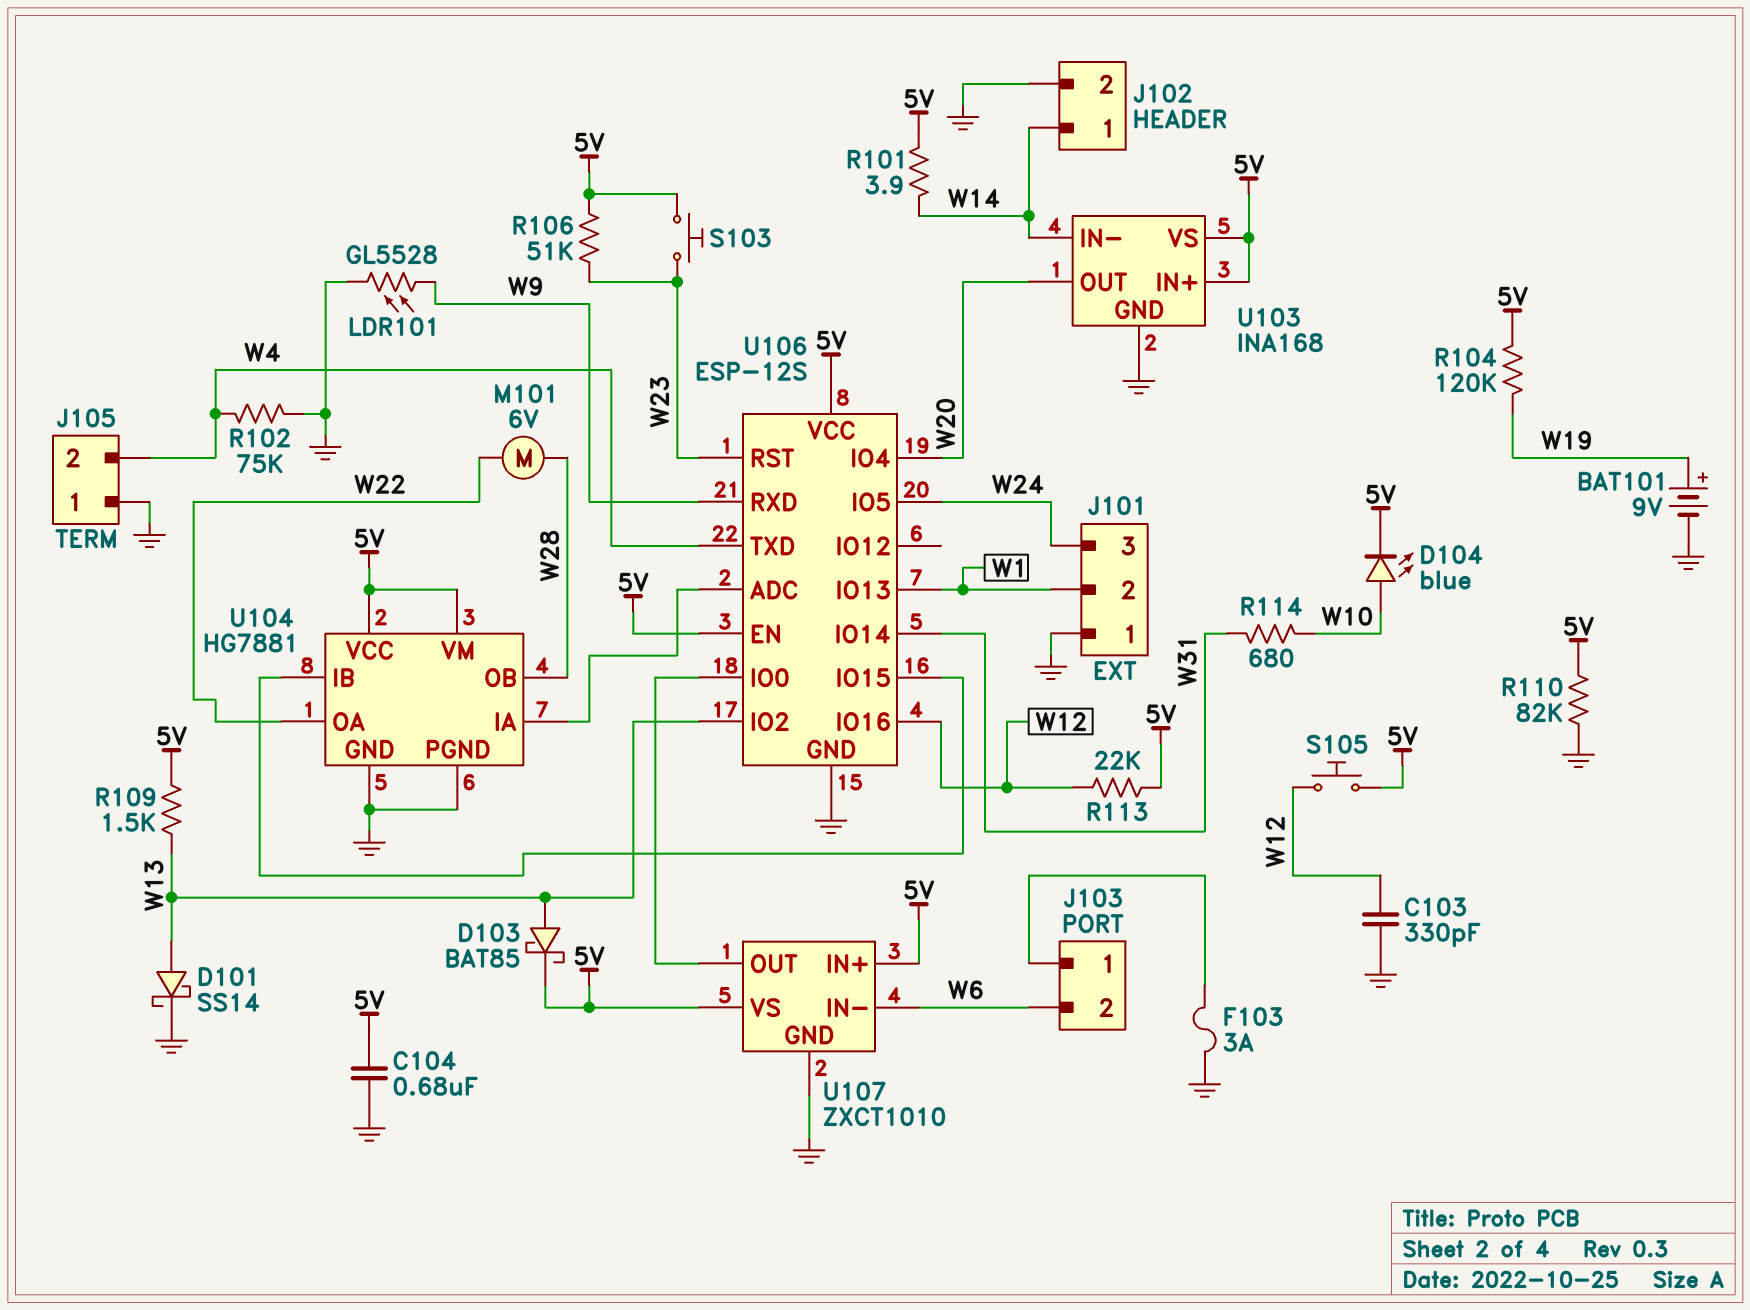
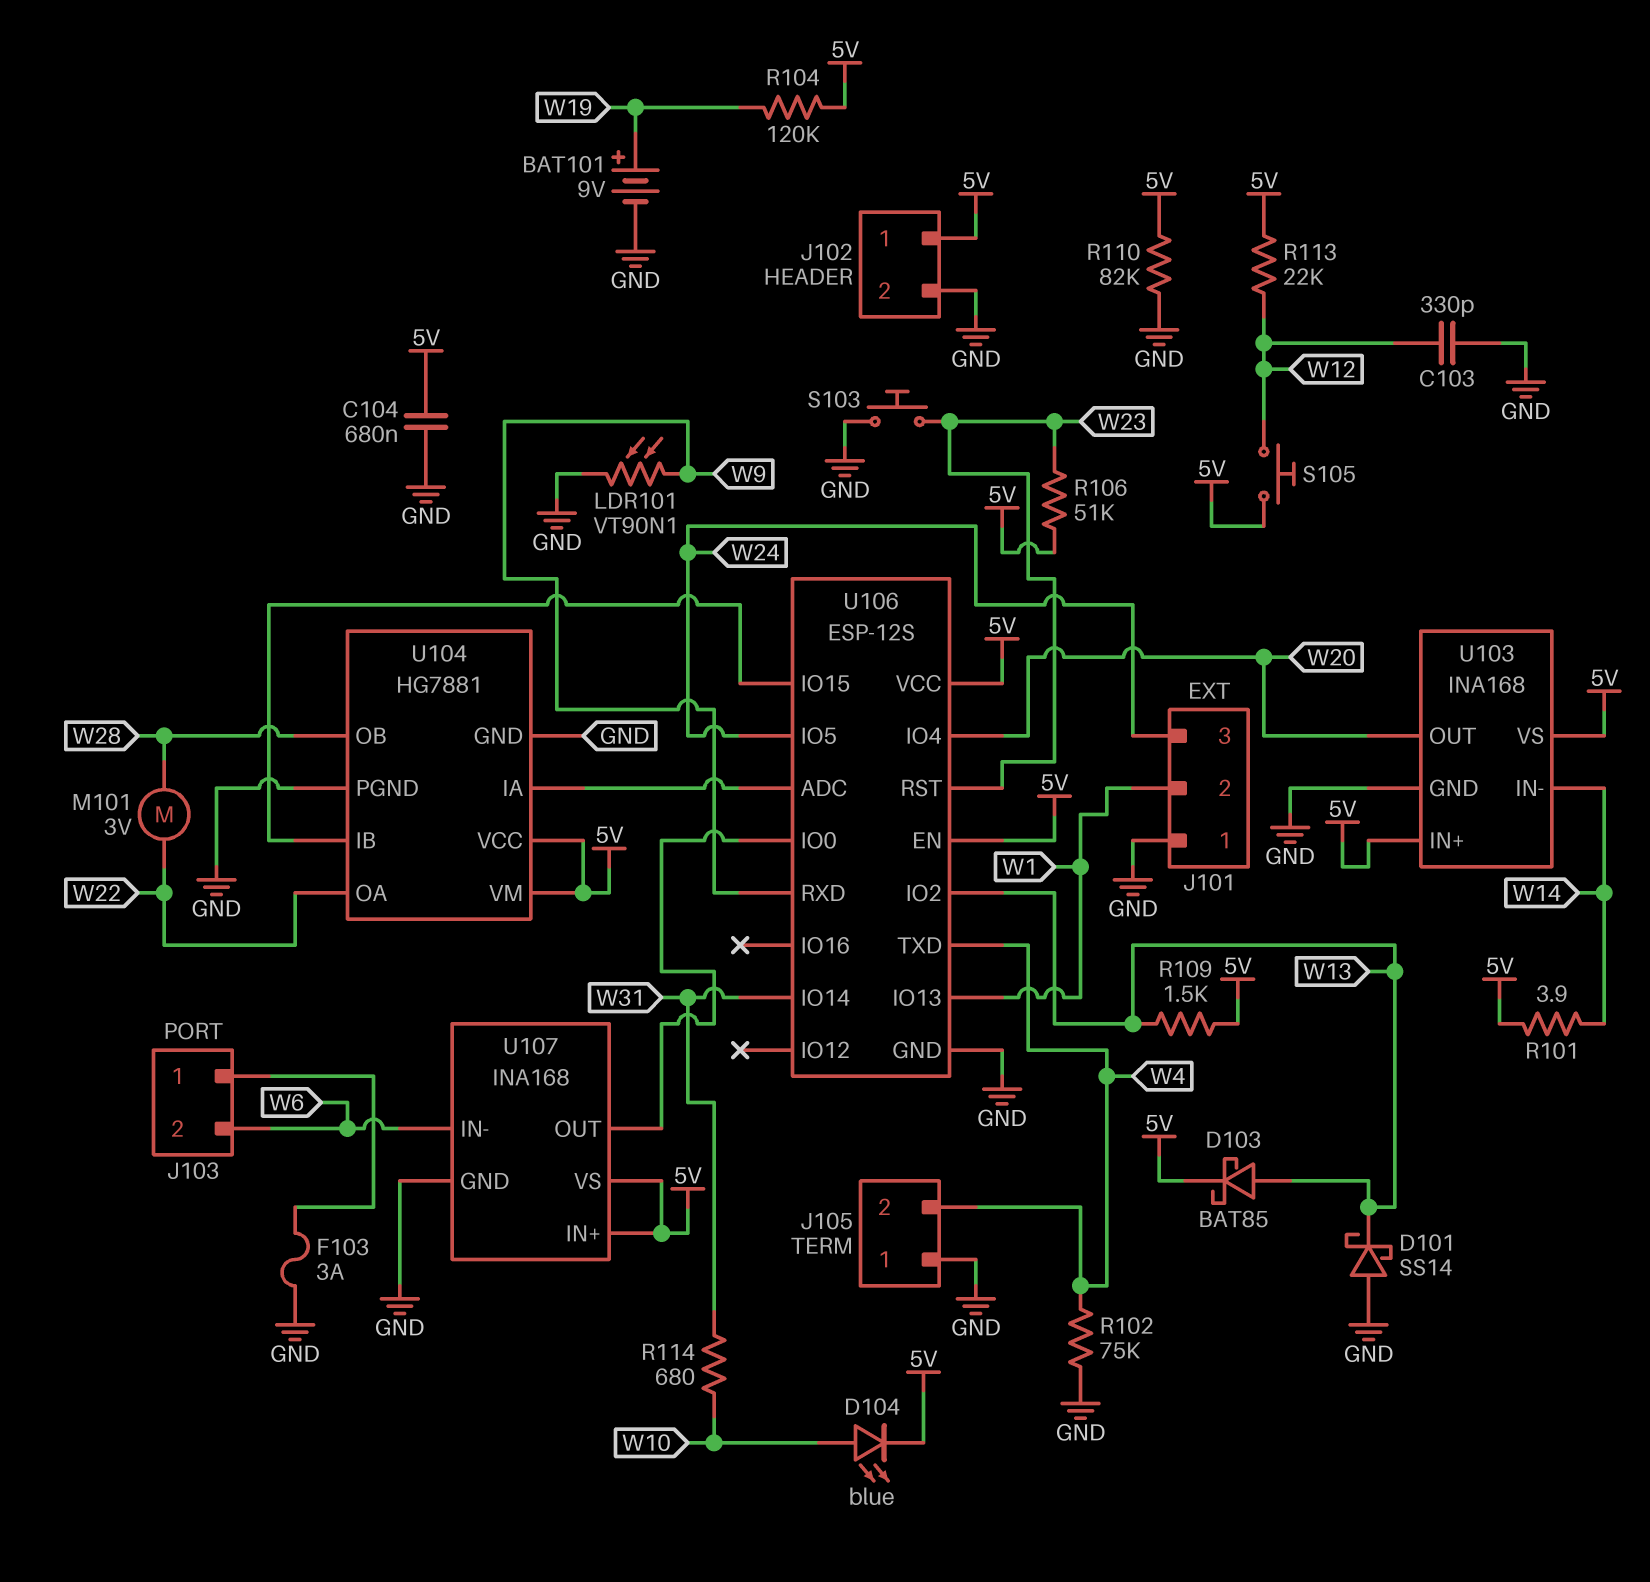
D101: schottky SS14 (A W13, K GND) -> schottky SS14 (A GND, K W13)
J102 pin 1: W14 -> 5V
LDR101: GL5528 (GND, W9) -> VT90N1 (GND, W9)
M101: motor 6V (W22, W28) -> motor 3V (W22, W28)
S103: button (5V, W23) -> button (GND, W23)
U106 pin IO16: W12 -> none
U107: ZXCT1010 -> INA168

